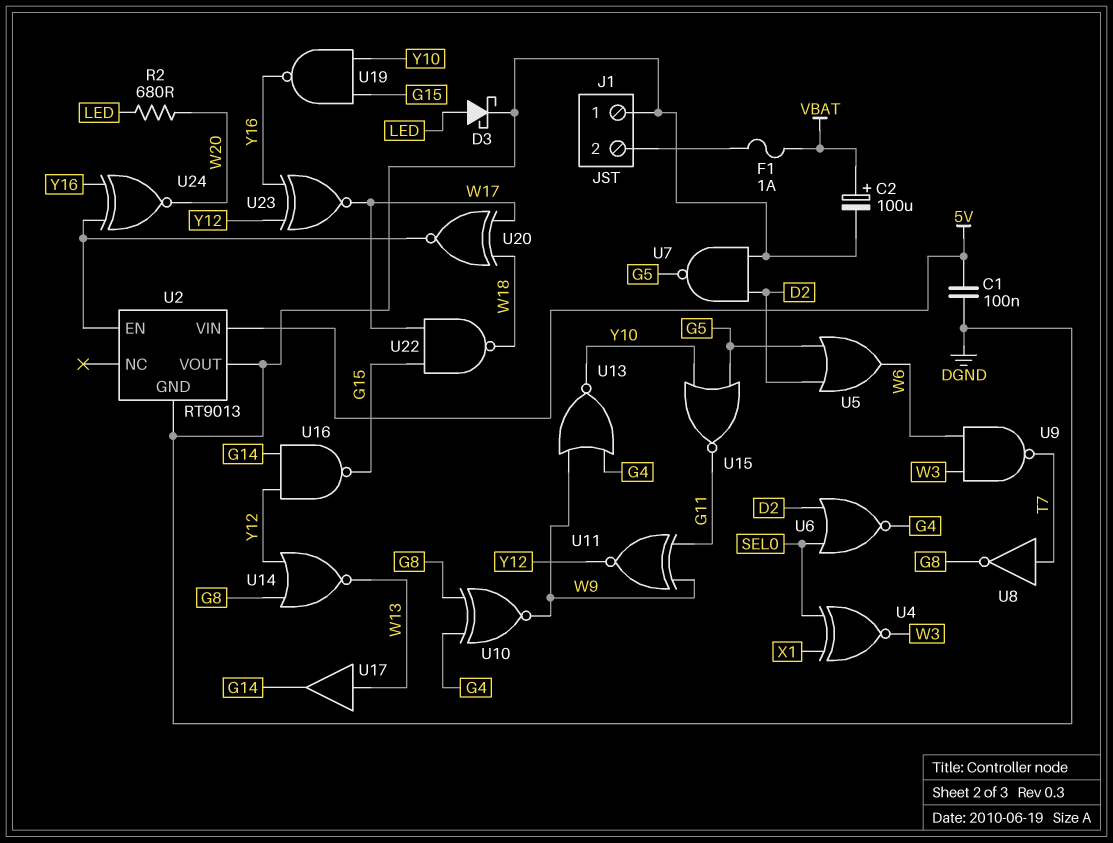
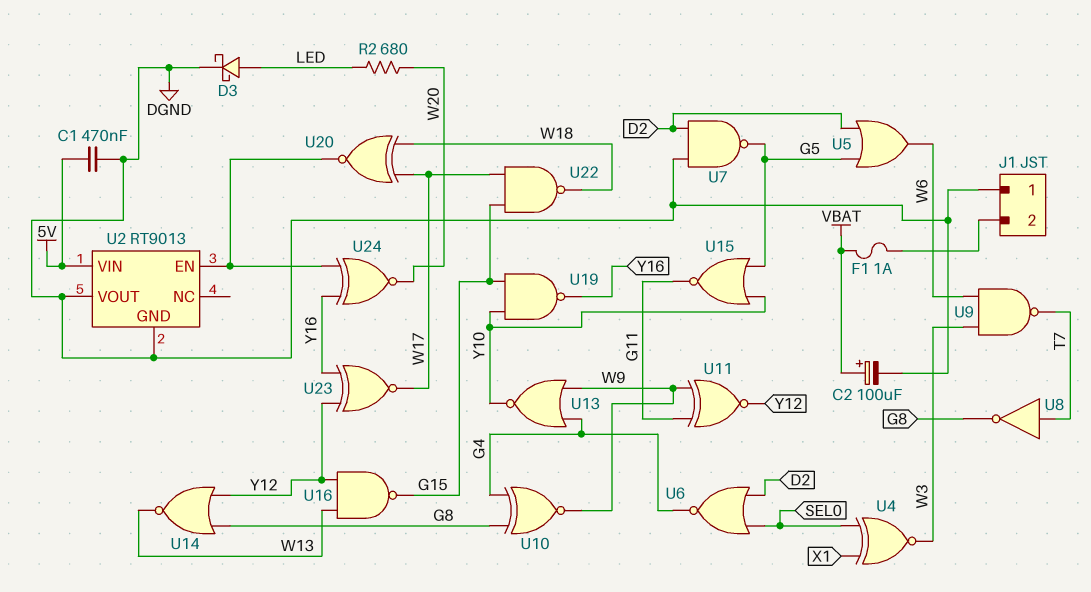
C1: 100nF (5V, DGND) -> 470nF (5V, DGND)
U16: NAND (in G14, in Y12, out G15) -> NAND (in W13, in Y12, out G15)
U17: buffer (in W13, out G14) -> none

